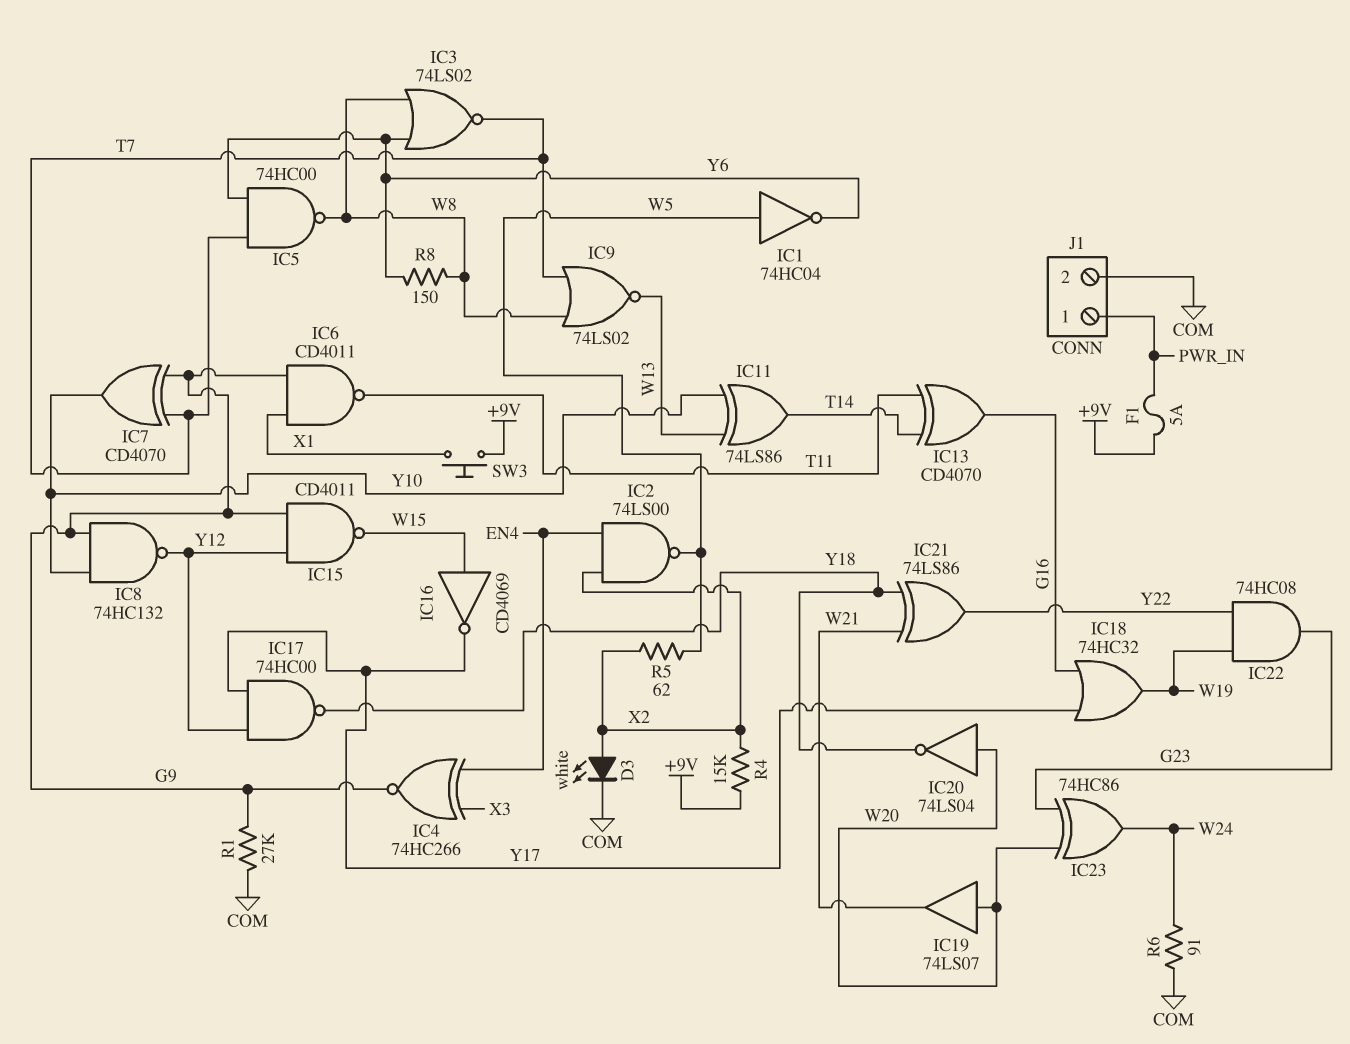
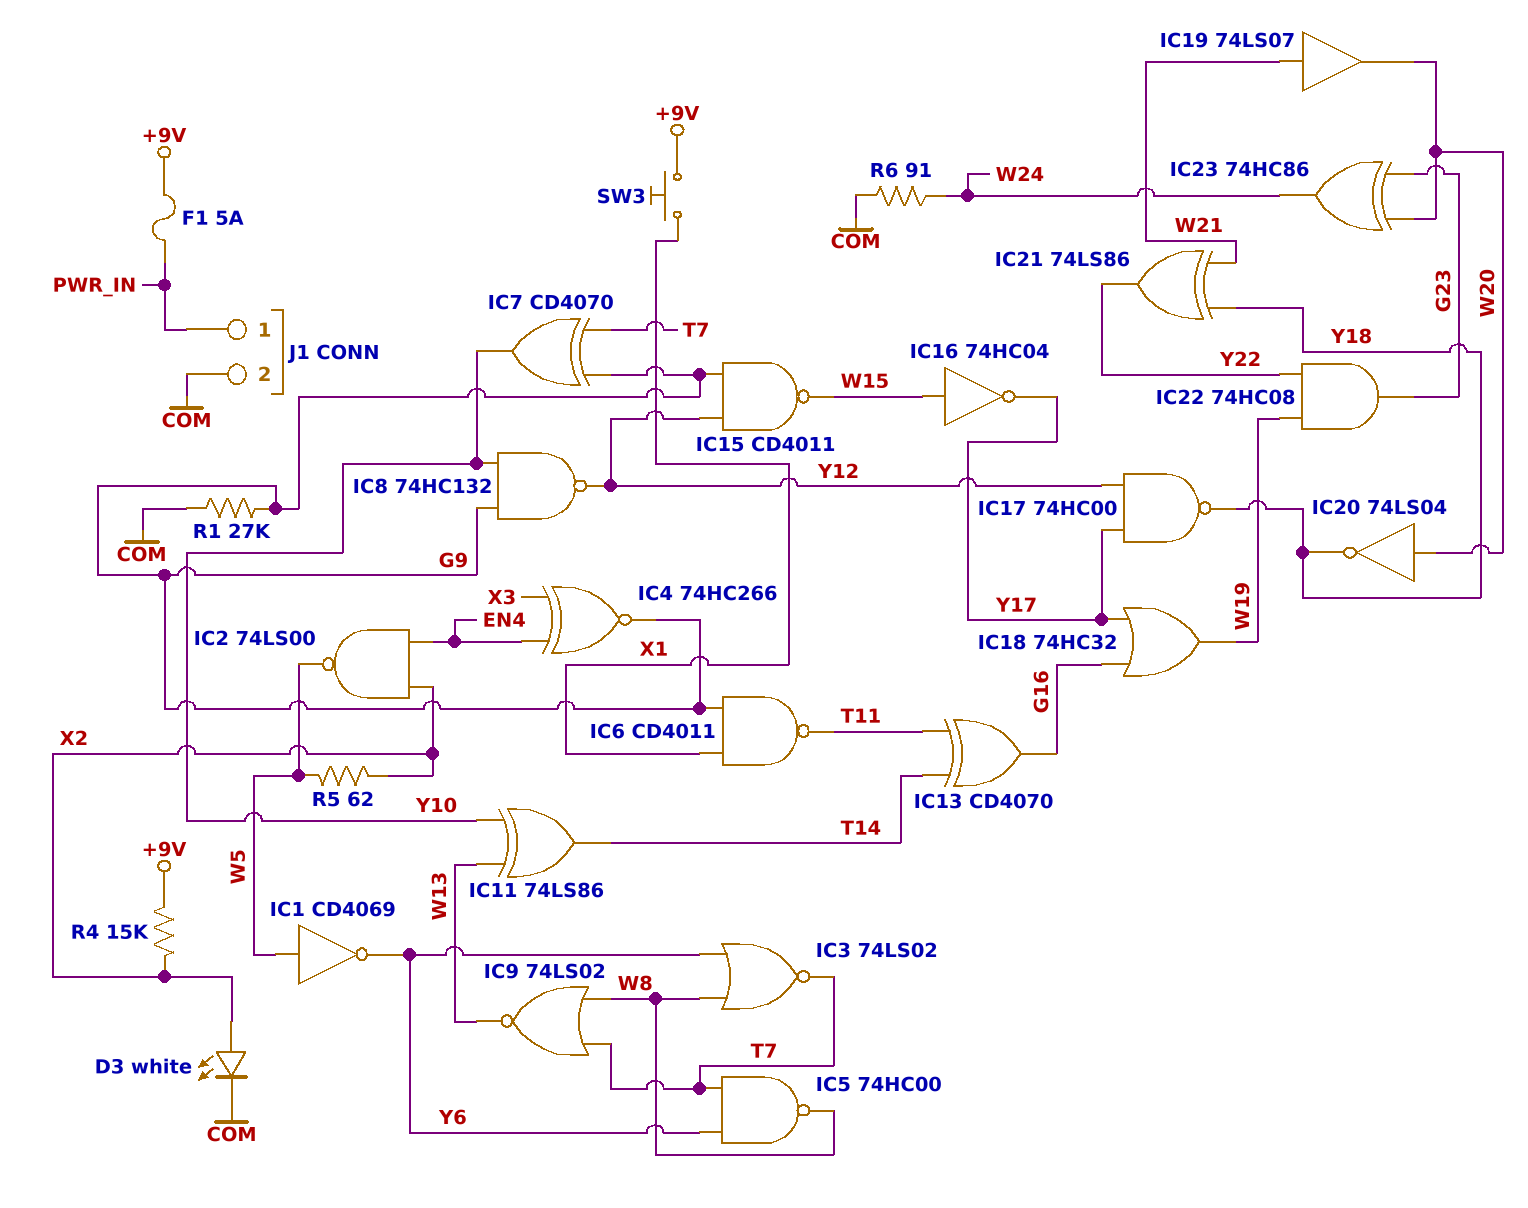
IC1: NOT 74HC04 (in W5, out Y6) -> NOT CD4069 (in W5, out Y6)
IC16: NOT CD4069 (in W15, out Y17) -> NOT 74HC04 (in W15, out Y17)
IC19: buffer 74LS07 (in W20, out W21) -> buffer 74LS07 (in W21, out W20)
R8: 150 (W8, Y6) -> none

